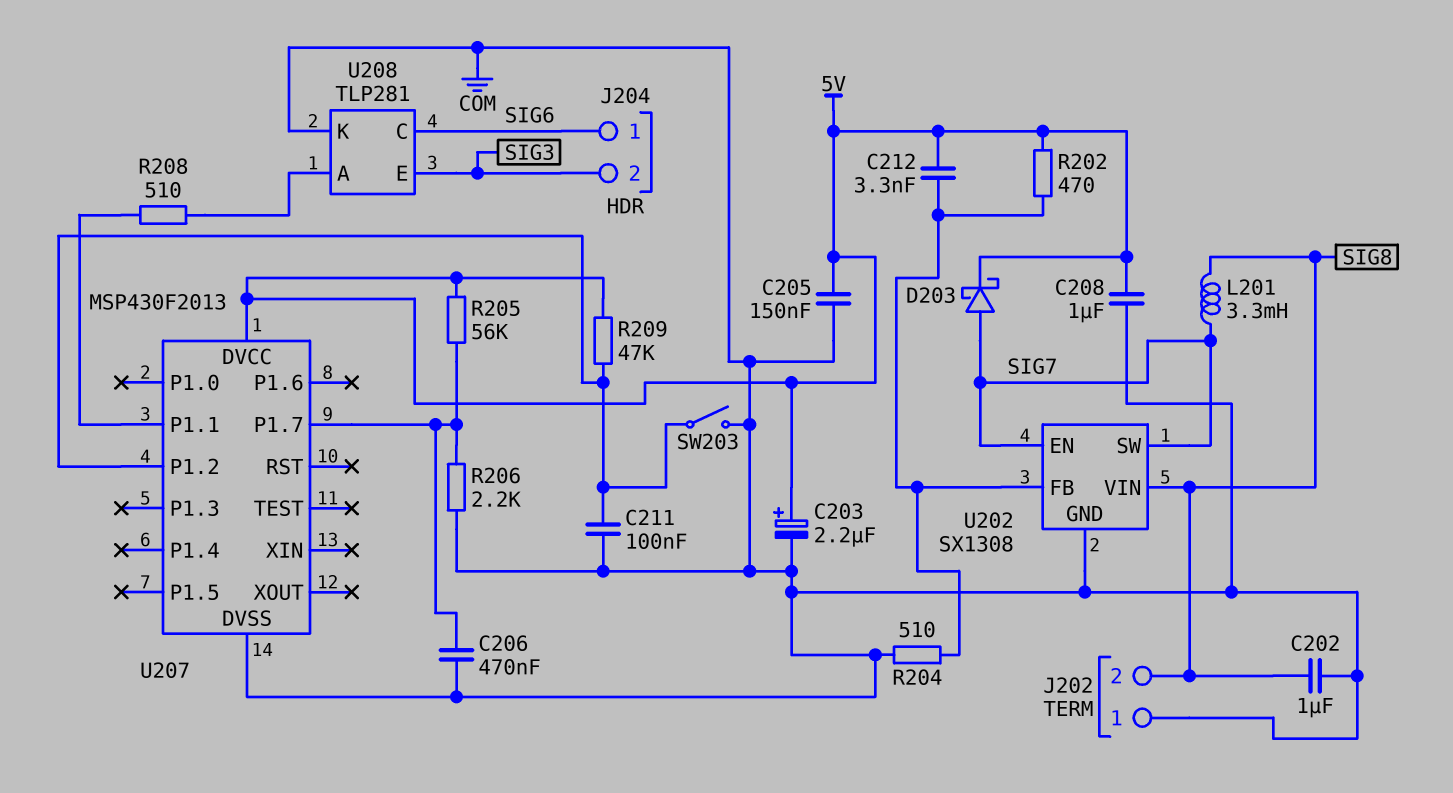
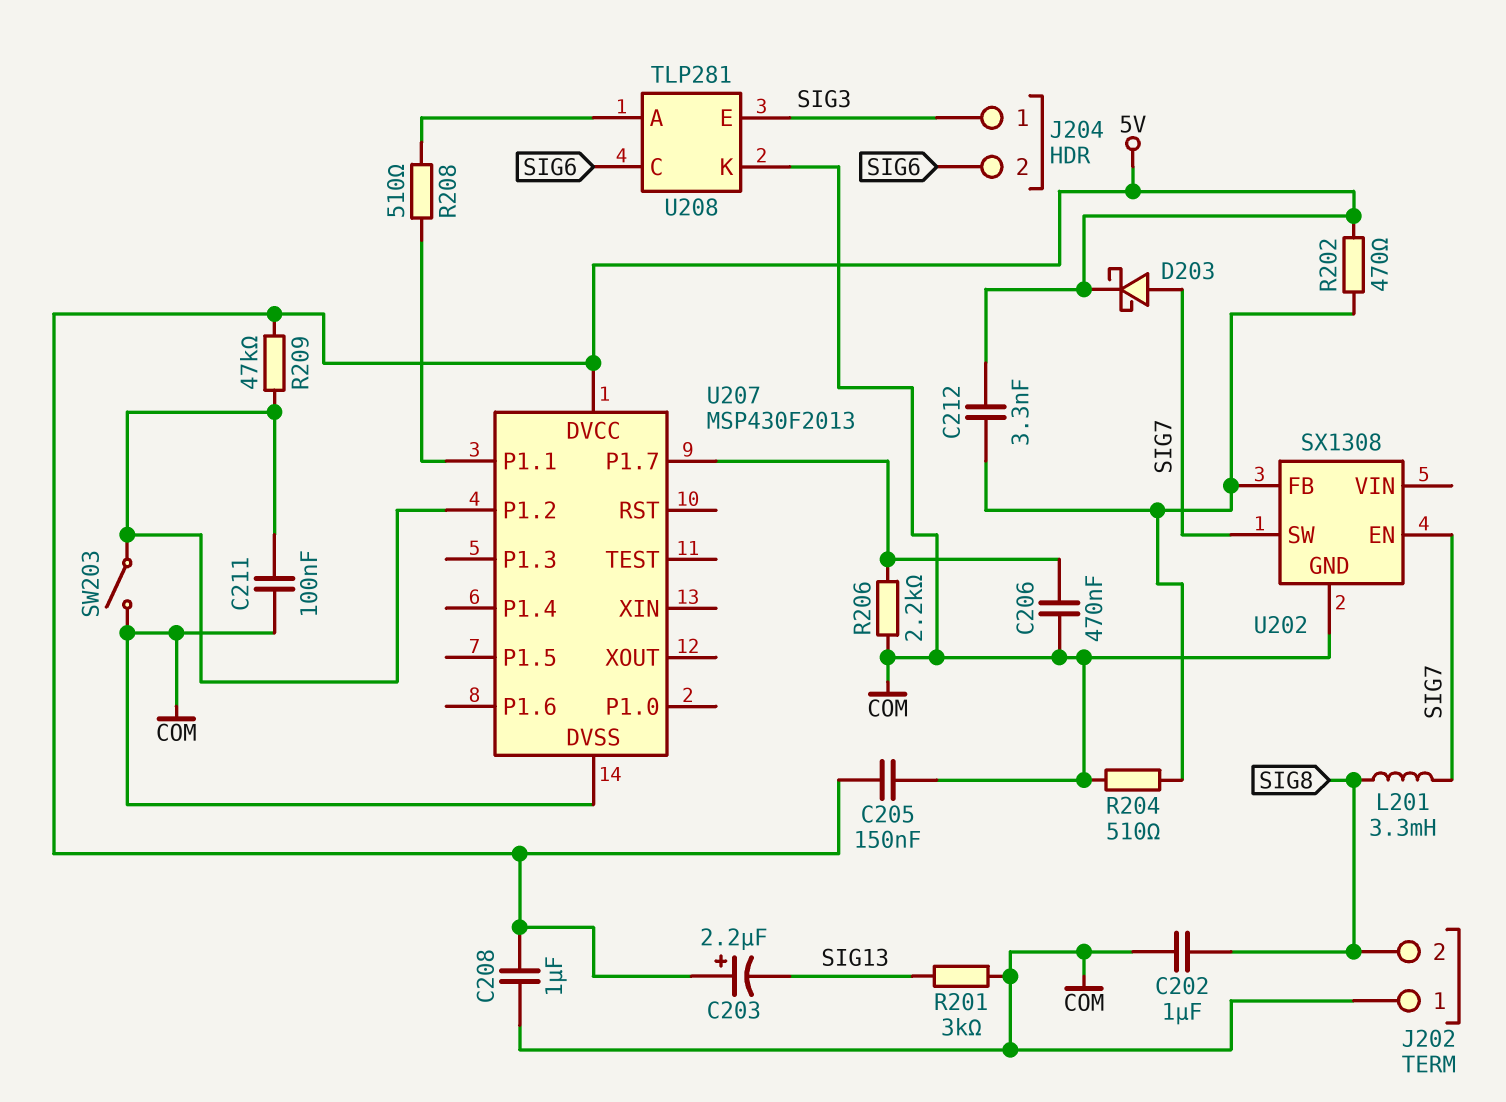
C203: 2.2uF (plus 5V, minus COM) -> 2.2uF (plus 5V, minus SIG13)
J204 pin 1: SIG6 -> SIG3
J204 pin 2: SIG3 -> SIG6
R201: none -> 3k (COM, SIG13)
R205: 56k (5V, U207/P1.7) -> none
U202 pin VIN: SIG8 -> none

